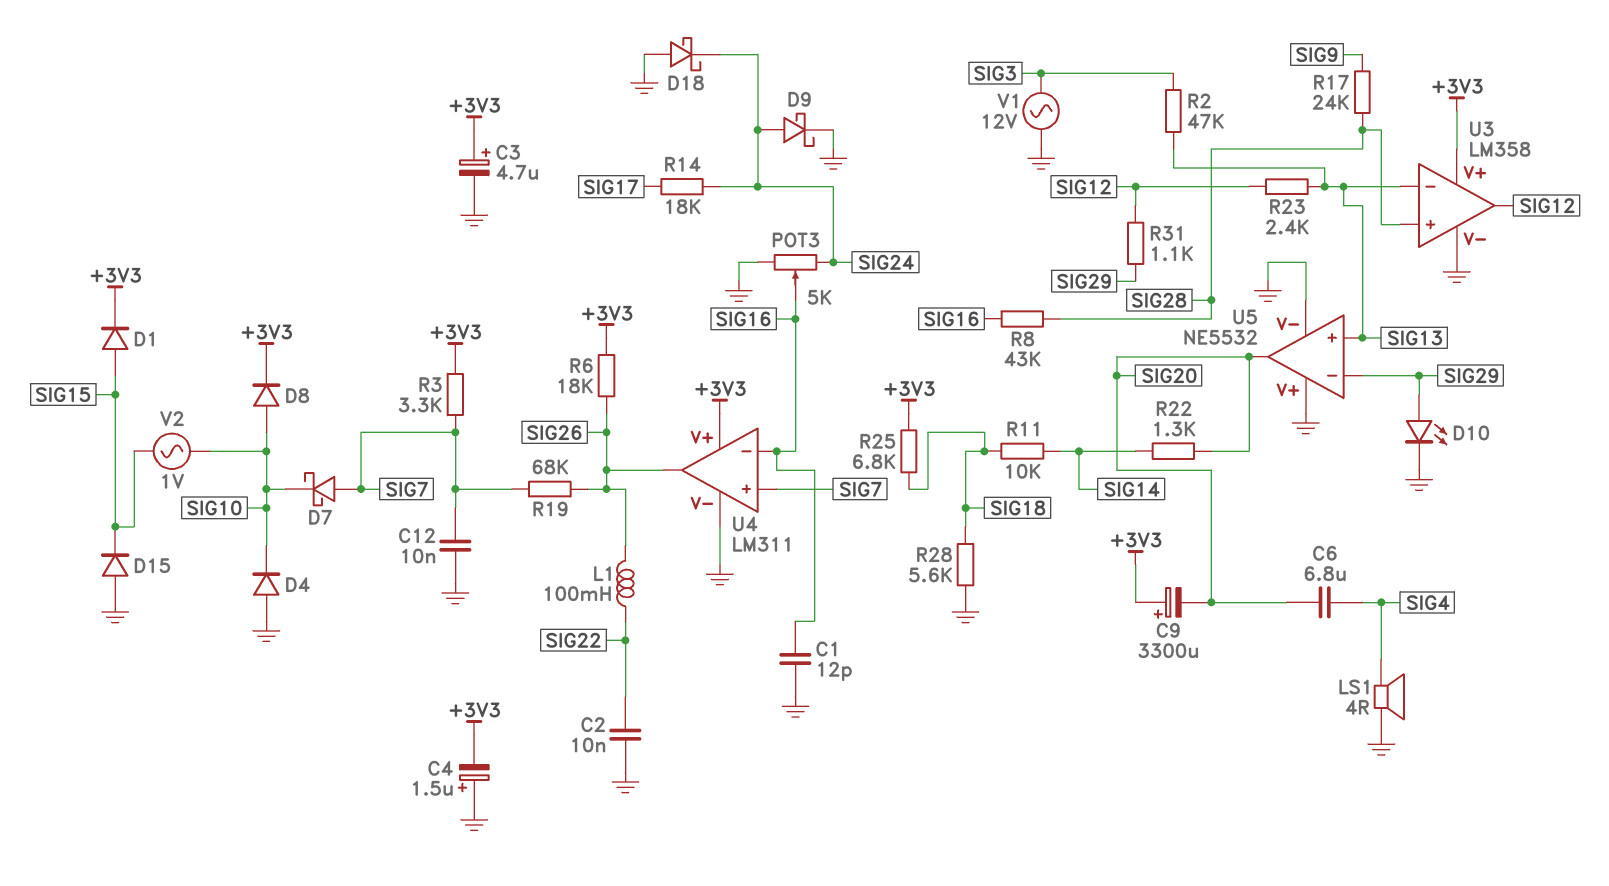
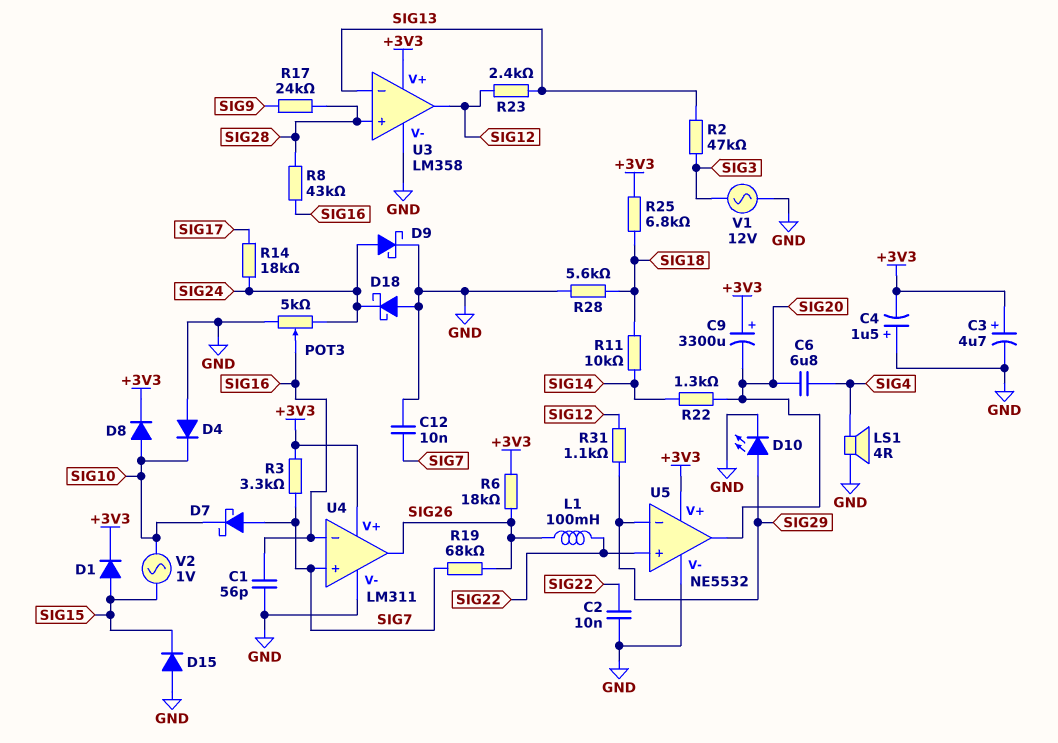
C1: 12pF (GND, SIG16) -> 56pF (GND, SIG16)
U5 pin V+: GND -> +3V3
U5 pin in+: SIG13 -> SIG22

